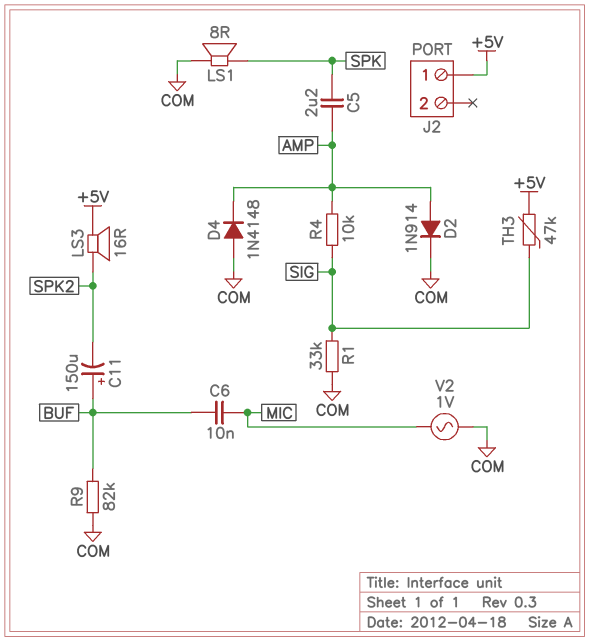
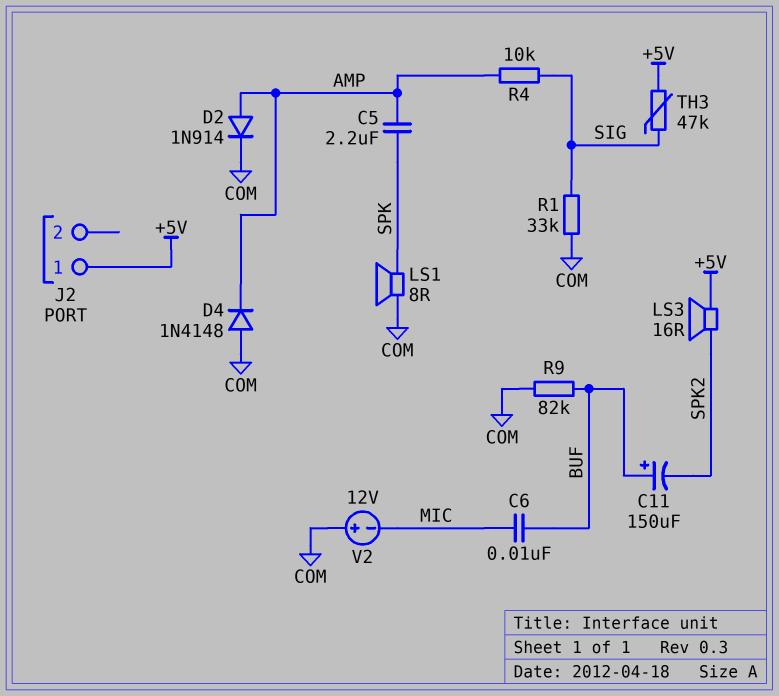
V2: AC 1V (COM, MIC) -> 12V (plus COM, minus MIC)

